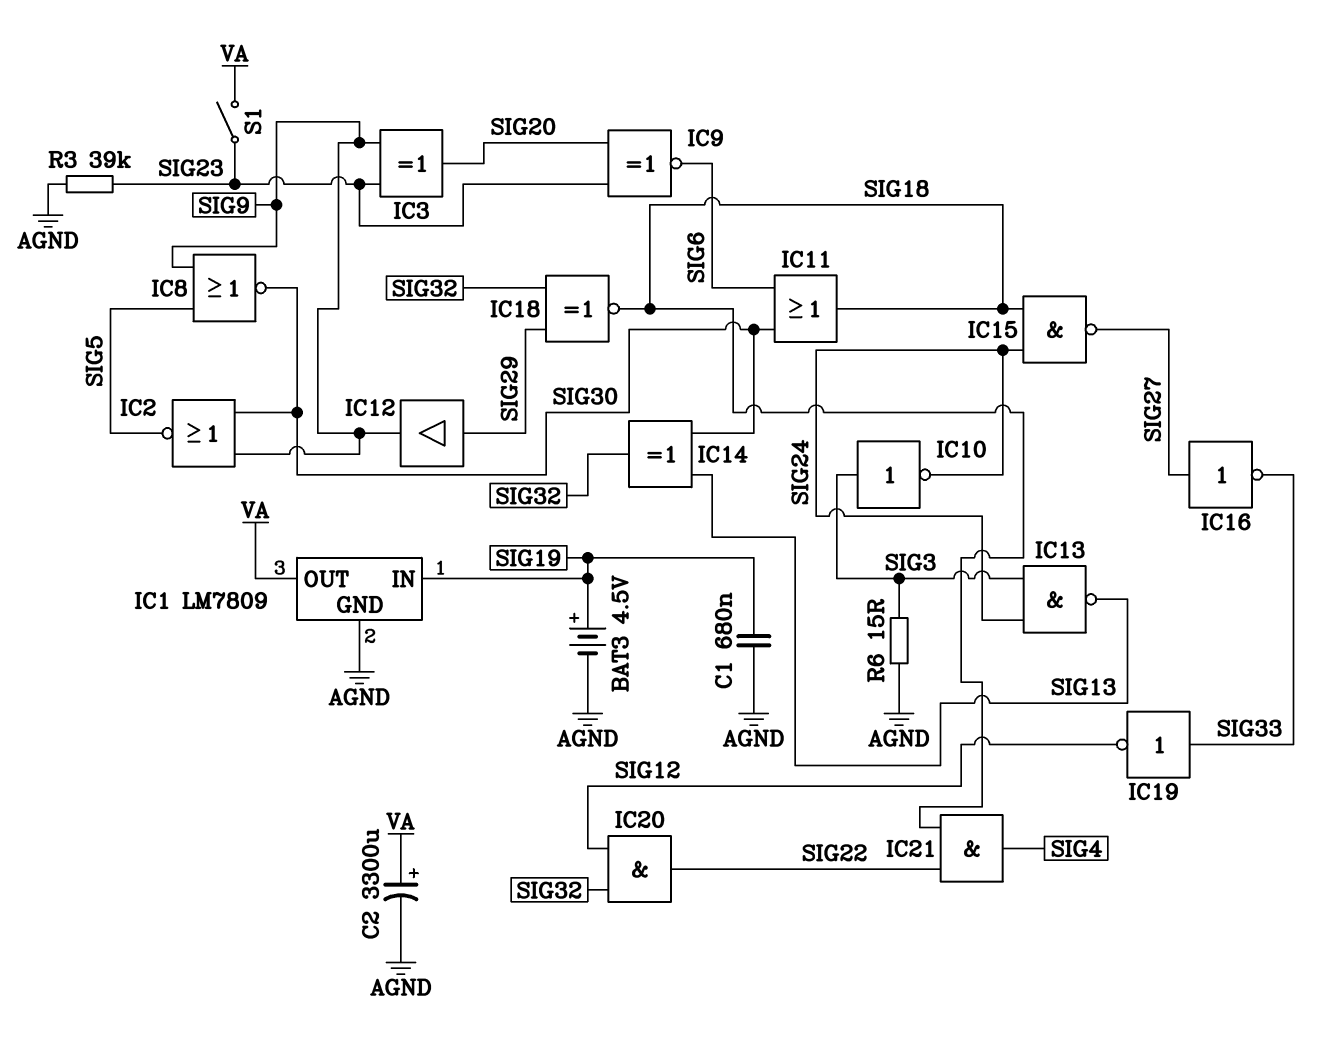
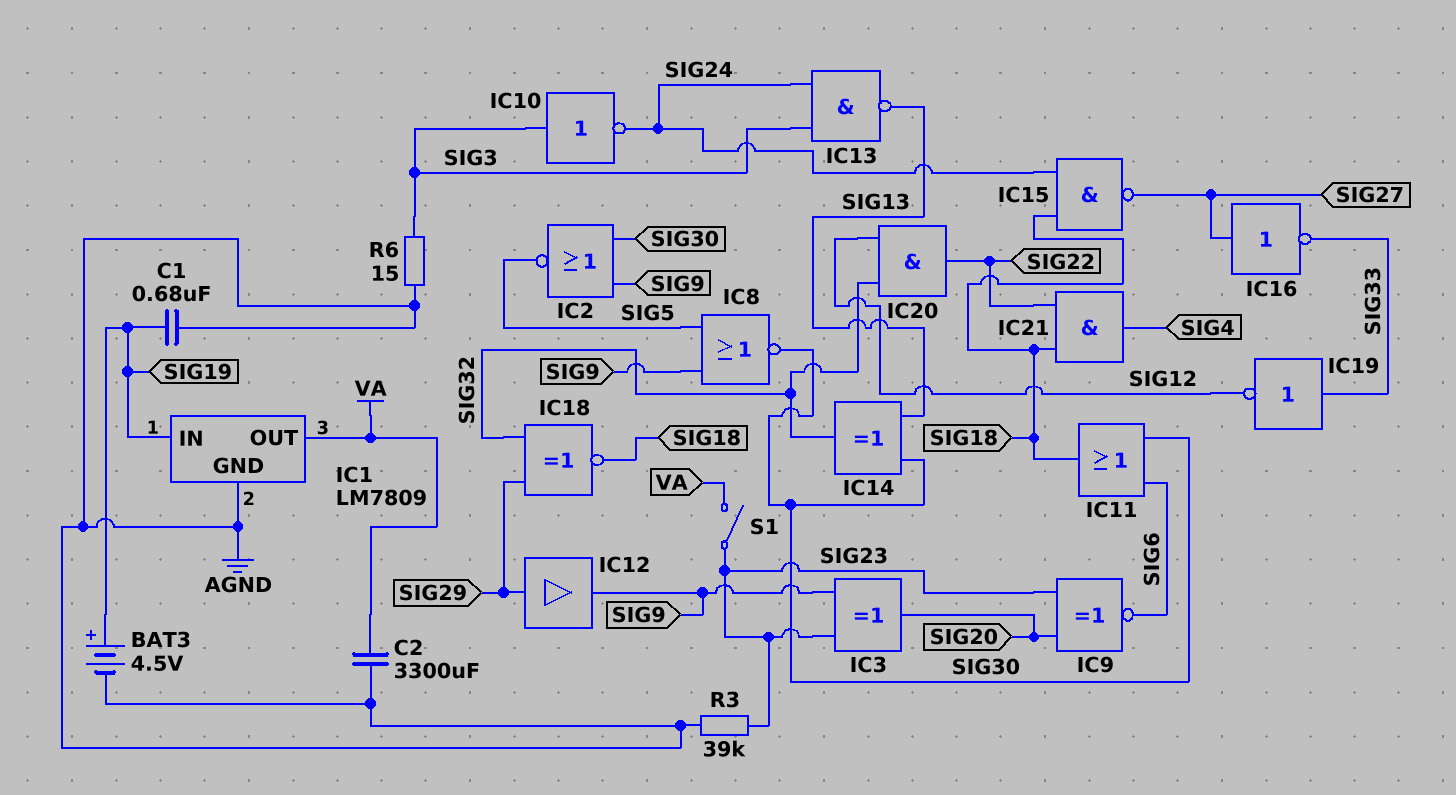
C2: 3300uF (plus VA, minus AGND) -> 3300uF (AGND, VA)

